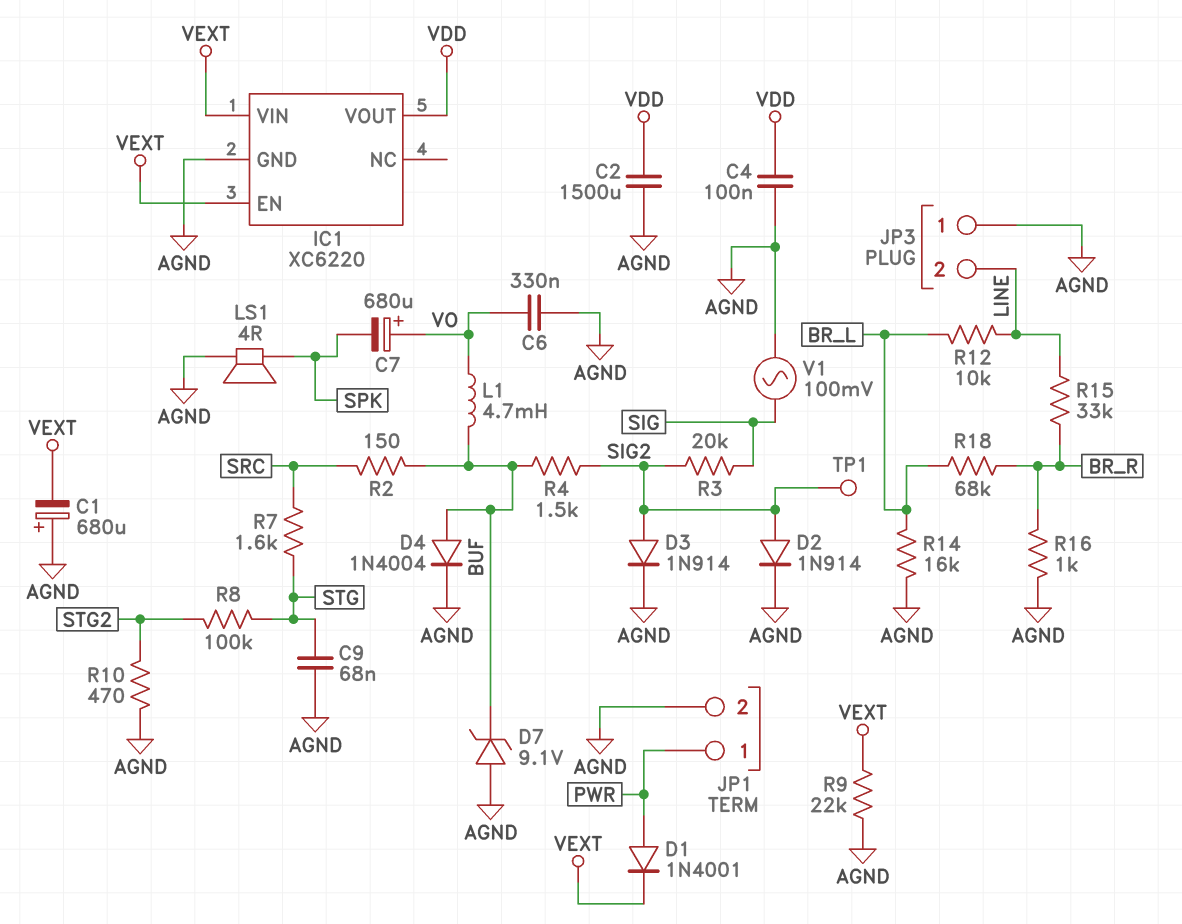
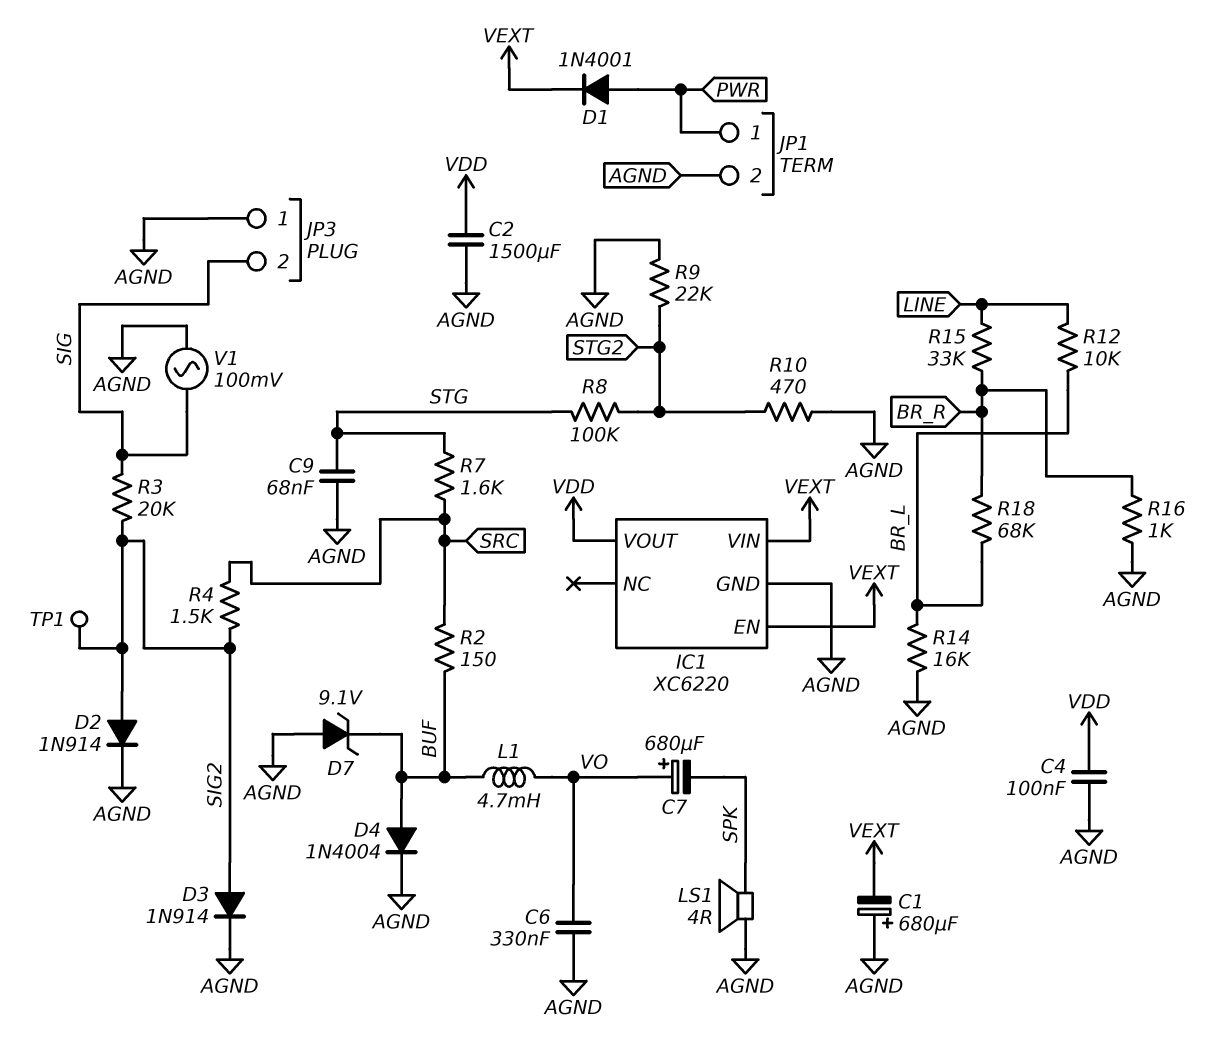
JP3 pin 2: LINE -> SIG
R4: 1.5k (BUF, SIG2) -> 1.5k (SIG2, SRC)
R9: 22k (AGND, VEXT) -> 22k (AGND, STG2)

